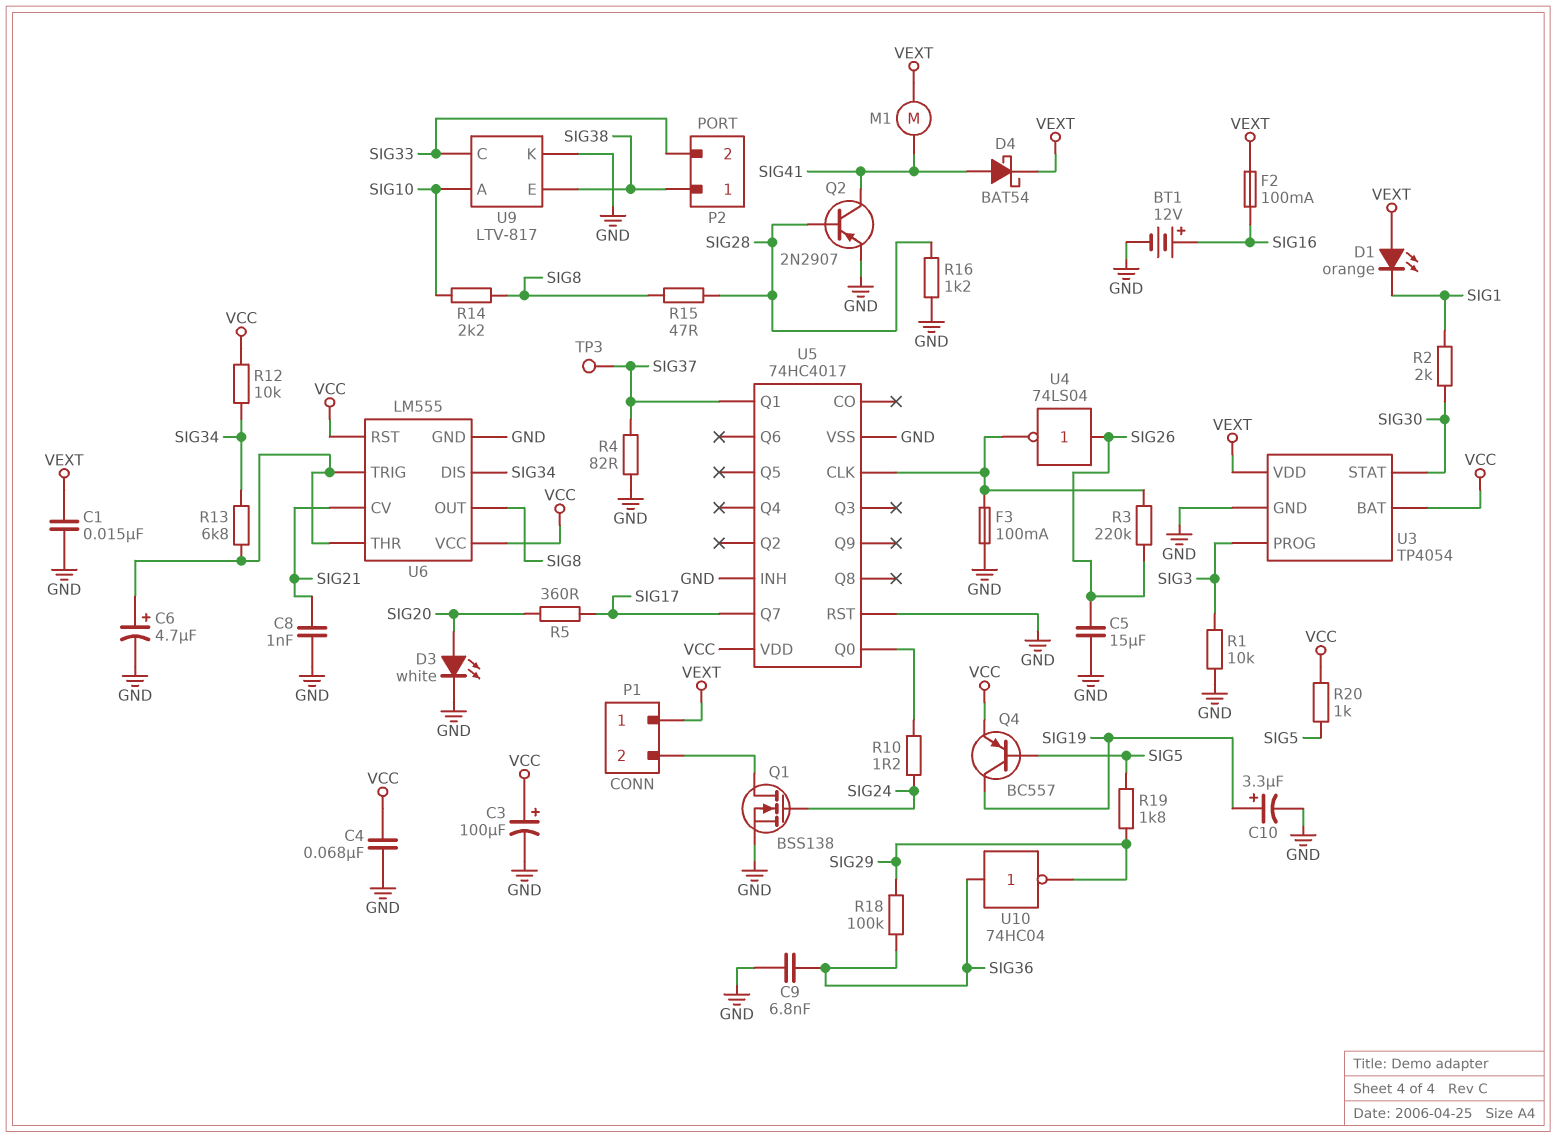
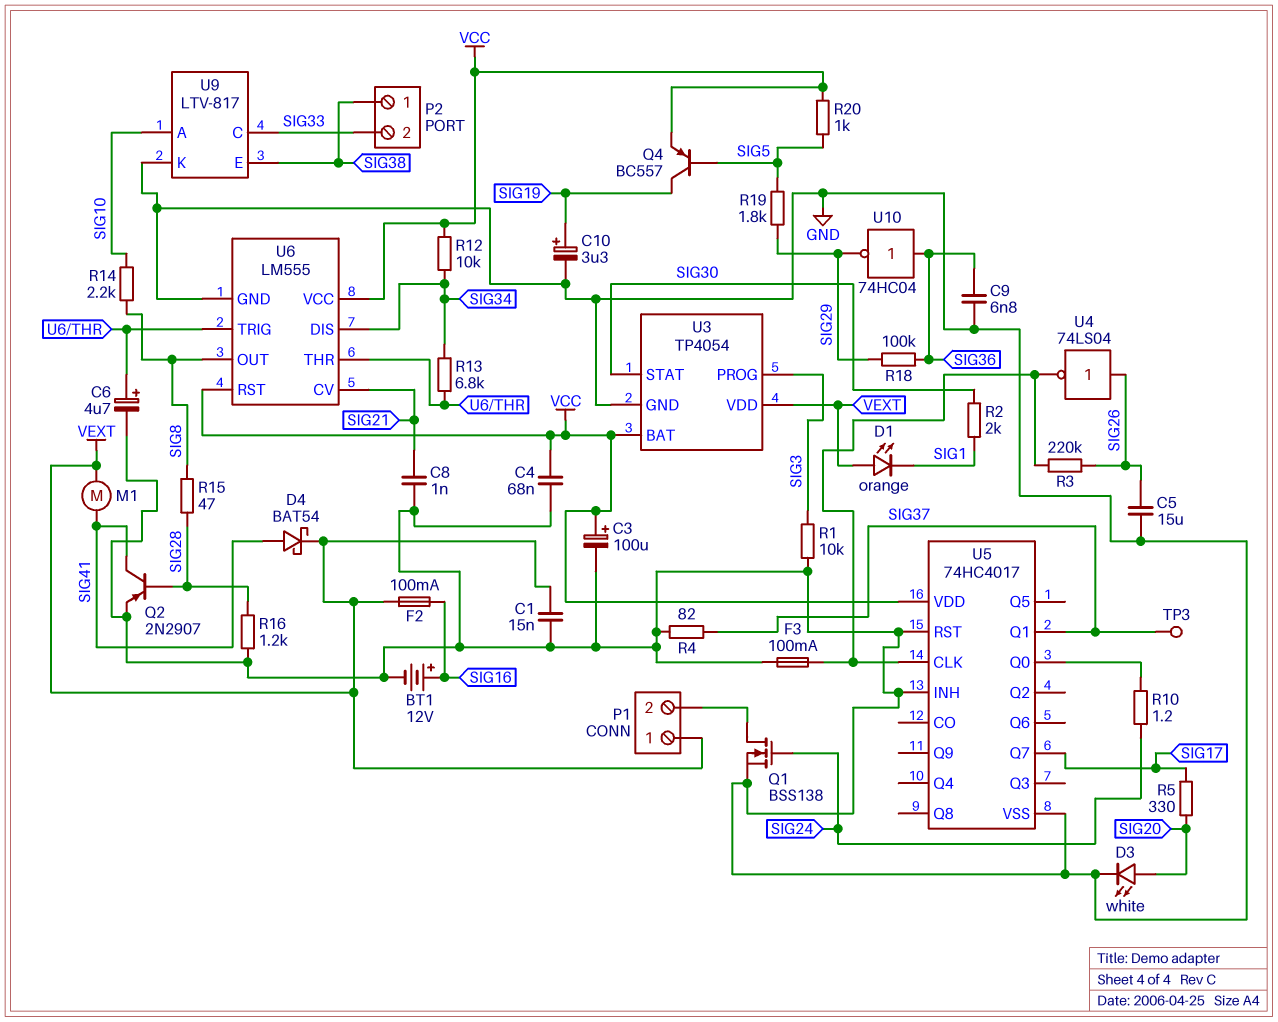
R5: 360 (SIG17, SIG20) -> 330 (SIG17, SIG20)

